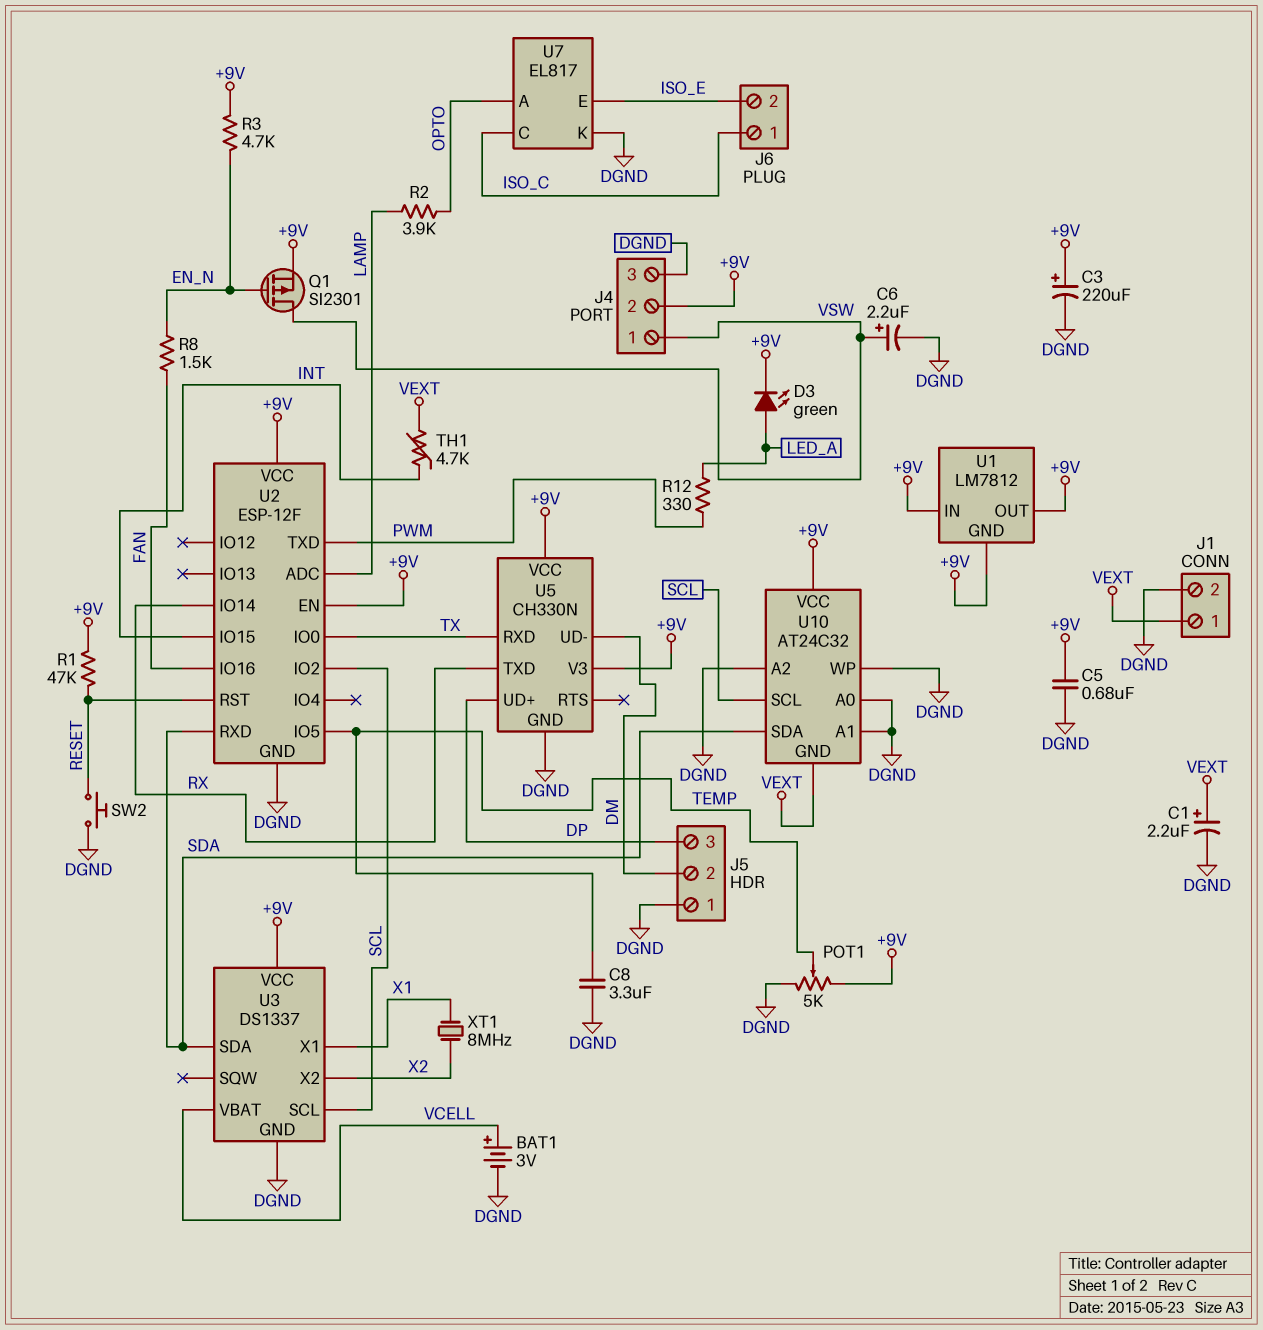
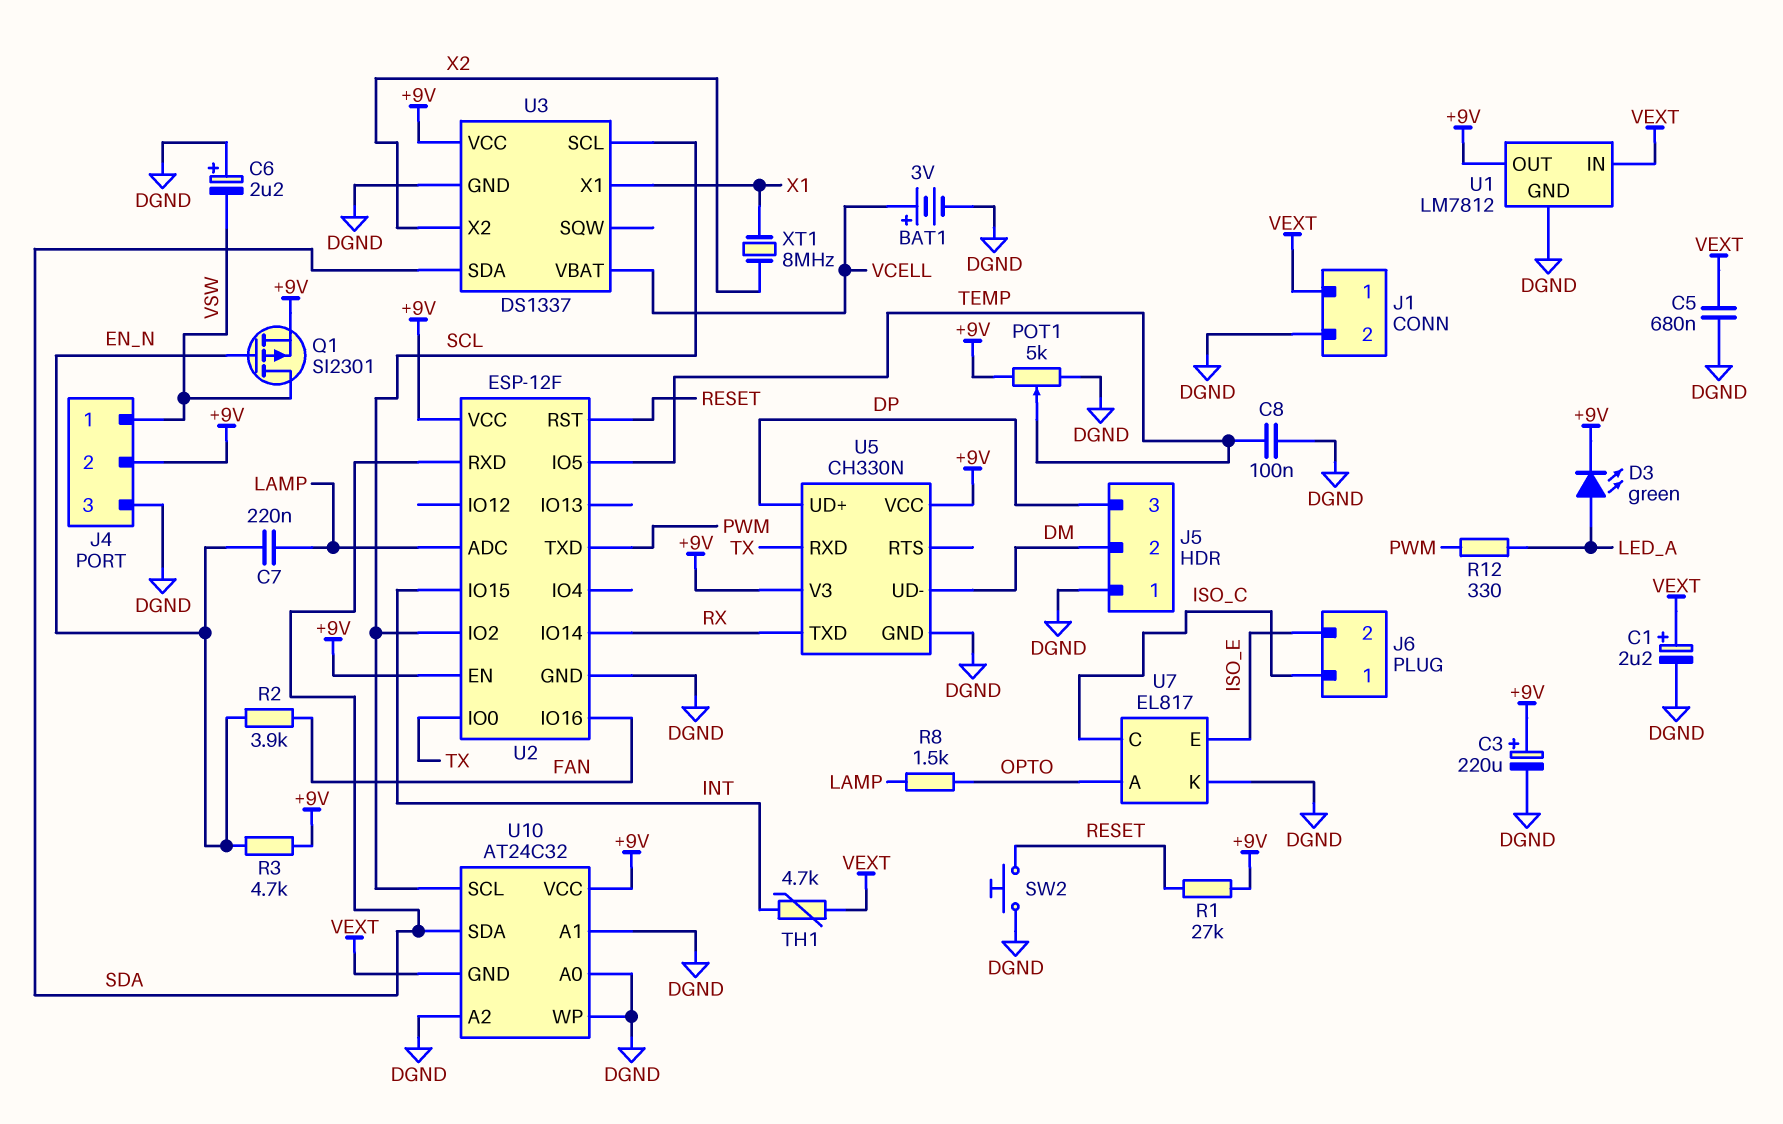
C5: 680nF (+9V, DGND) -> 680nF (DGND, VEXT)
C6: 2.2uF (plus VSW, minus DGND) -> 2.2uF (plus DGND, minus VSW)
C7: none -> 220nF (EN_N, LAMP)
C8: 3.3uF (DGND, TEMP) -> 100nF (DGND, TEMP)
R1: 47k (+9V, RESET) -> 27k (+9V, RESET)
R2: 3.9k (LAMP, OPTO) -> 3.9k (EN_N, FAN)
R8: 1.5k (EN_N, FAN) -> 1.5k (LAMP, OPTO)
U1 pin GND: +9V -> DGND
U1 pin IN: +9V -> VEXT

